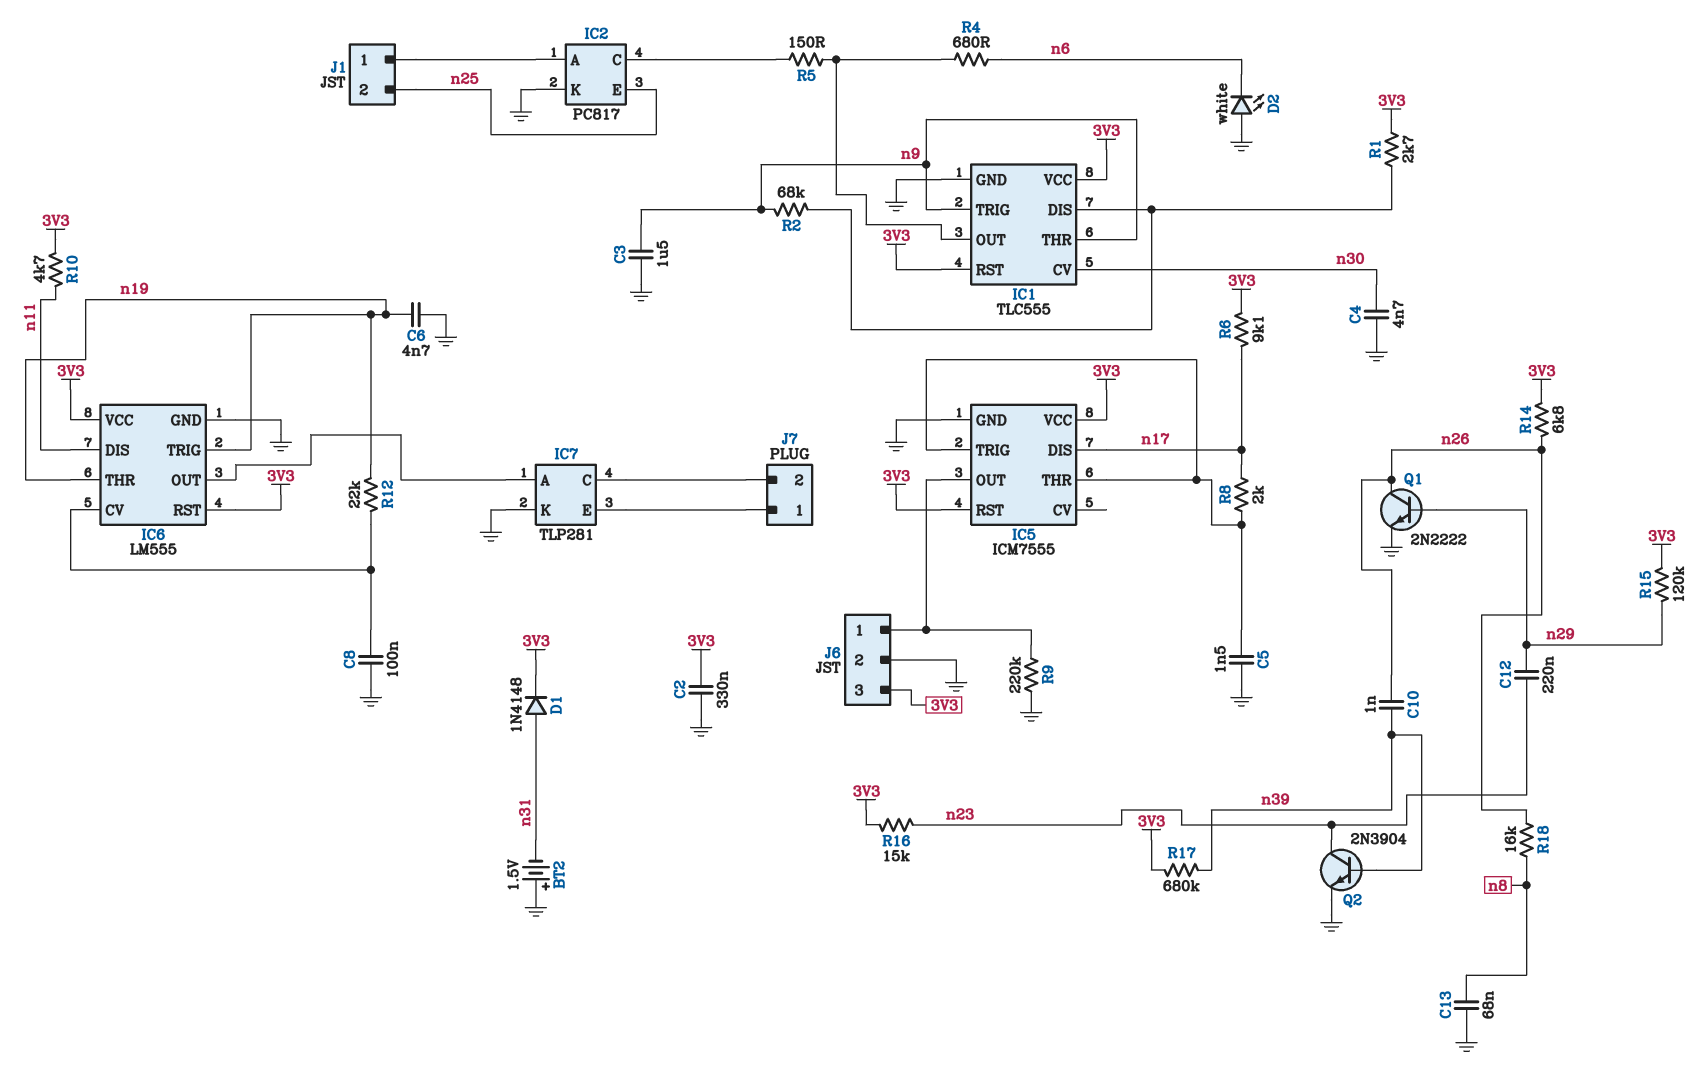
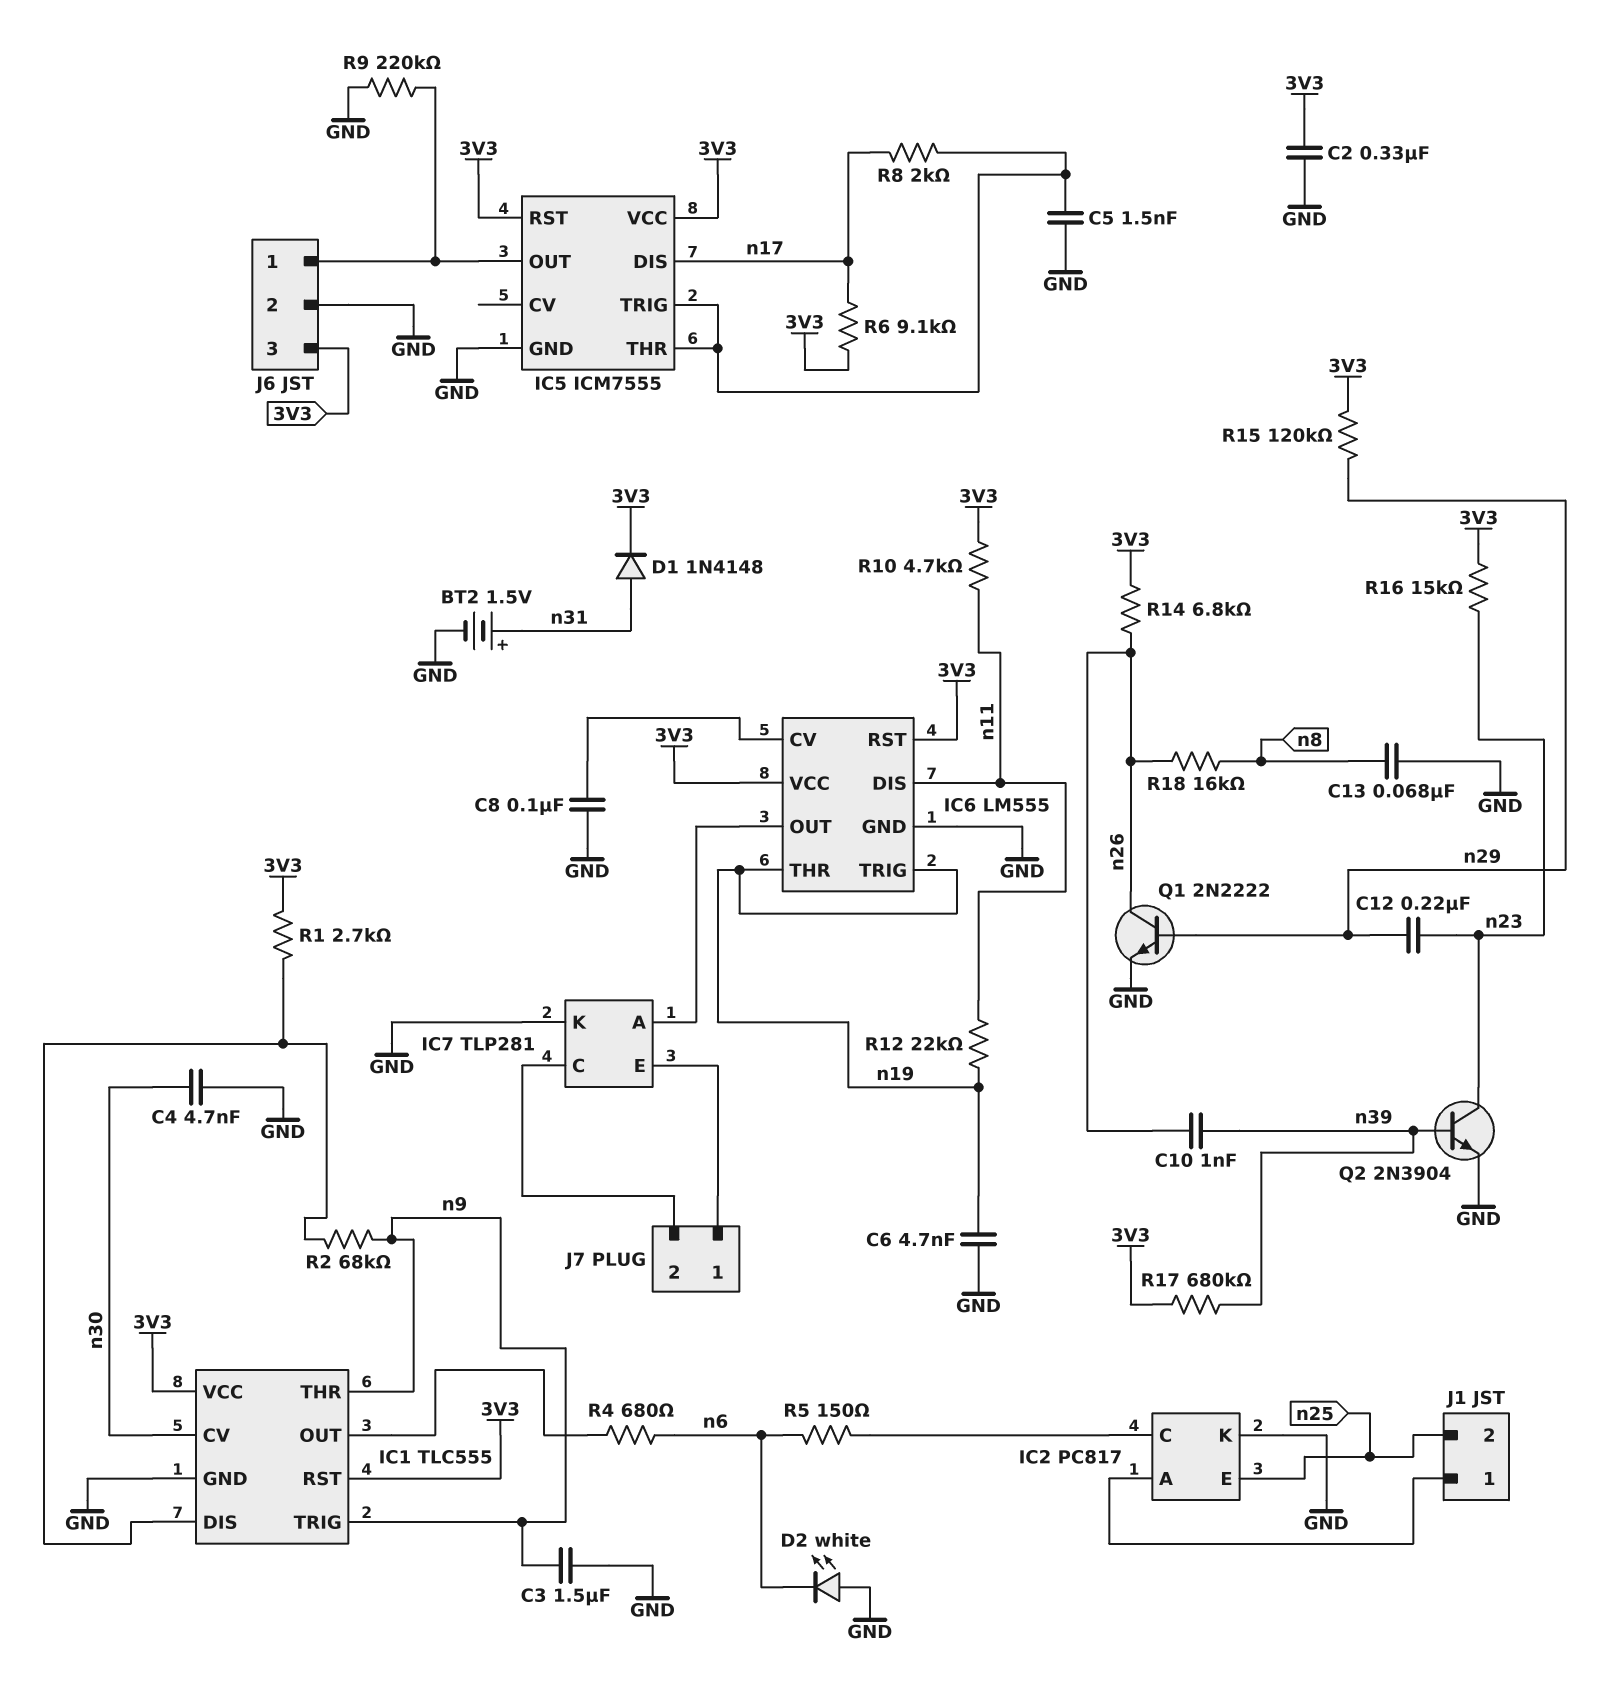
BT2: 1.5V (plus GND, minus n31) -> 1.5V (plus n31, minus GND)
R5: 150 (IC1/OUT, IC2/C) -> 150 (IC2/C, n6)
R12: 22k (IC6/CV, n19) -> 22k (n11, n19)

